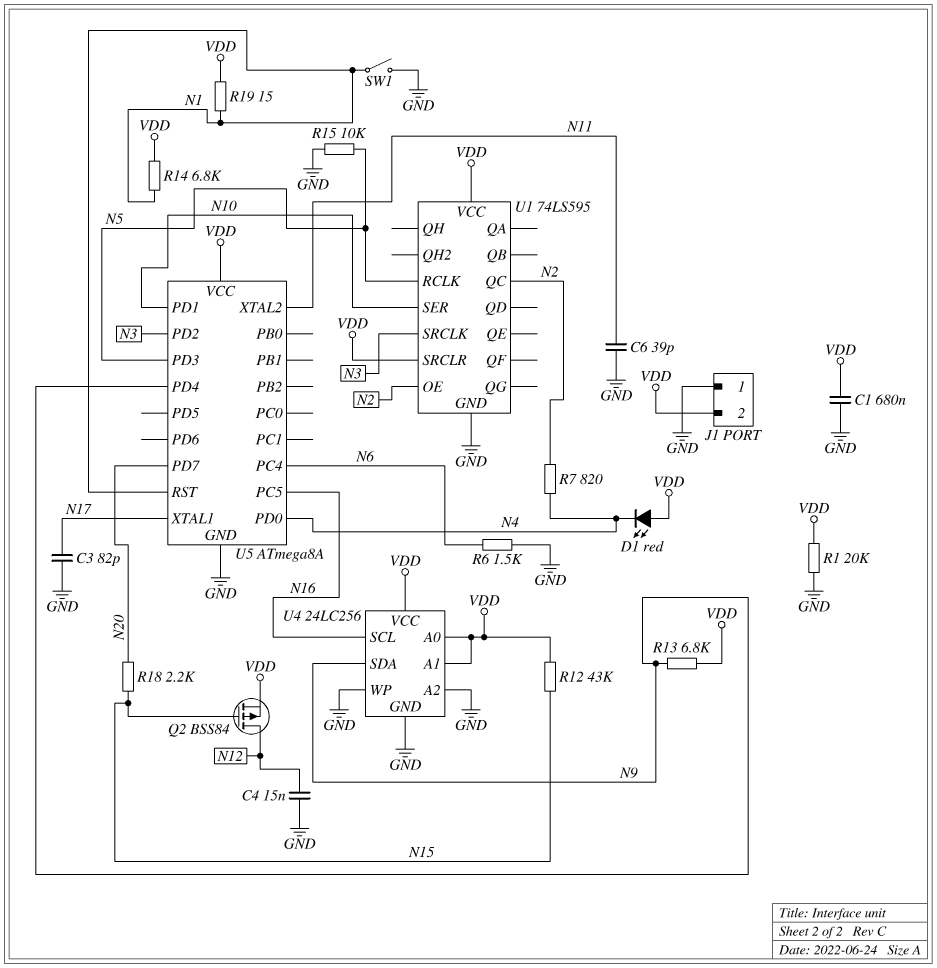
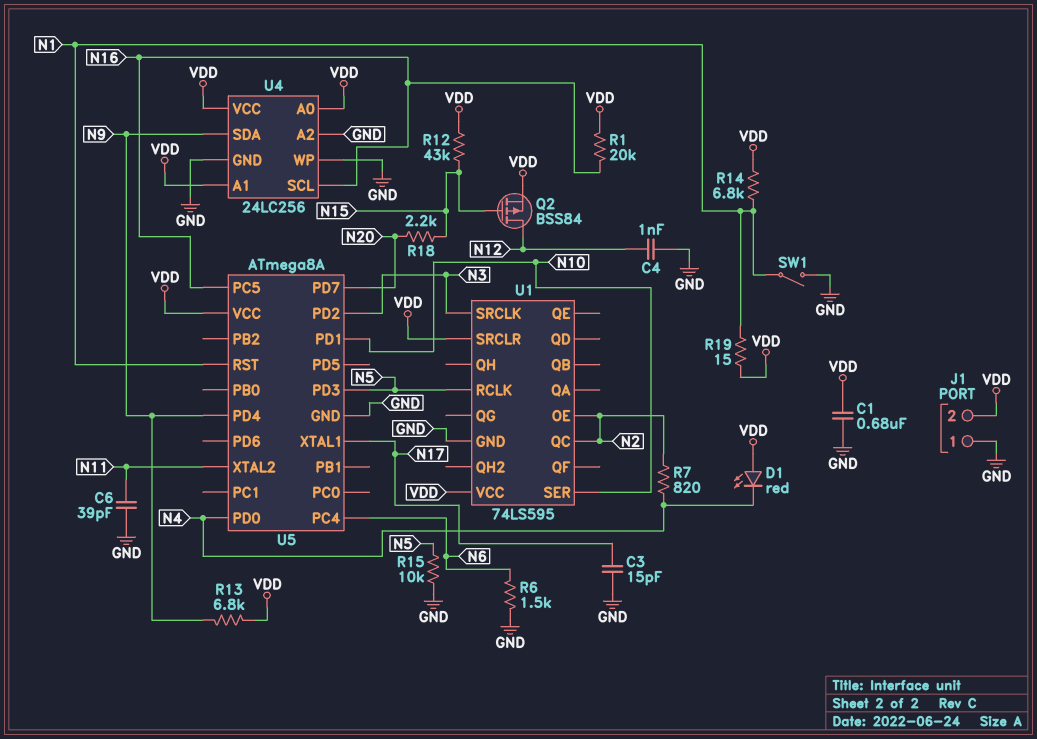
C3: 82pF (GND, N17) -> 15pF (GND, N17)
C4: 15nF (GND, N12) -> 1nF (GND, N12)
R1: 20k (GND, VDD) -> 20k (N16, VDD)

